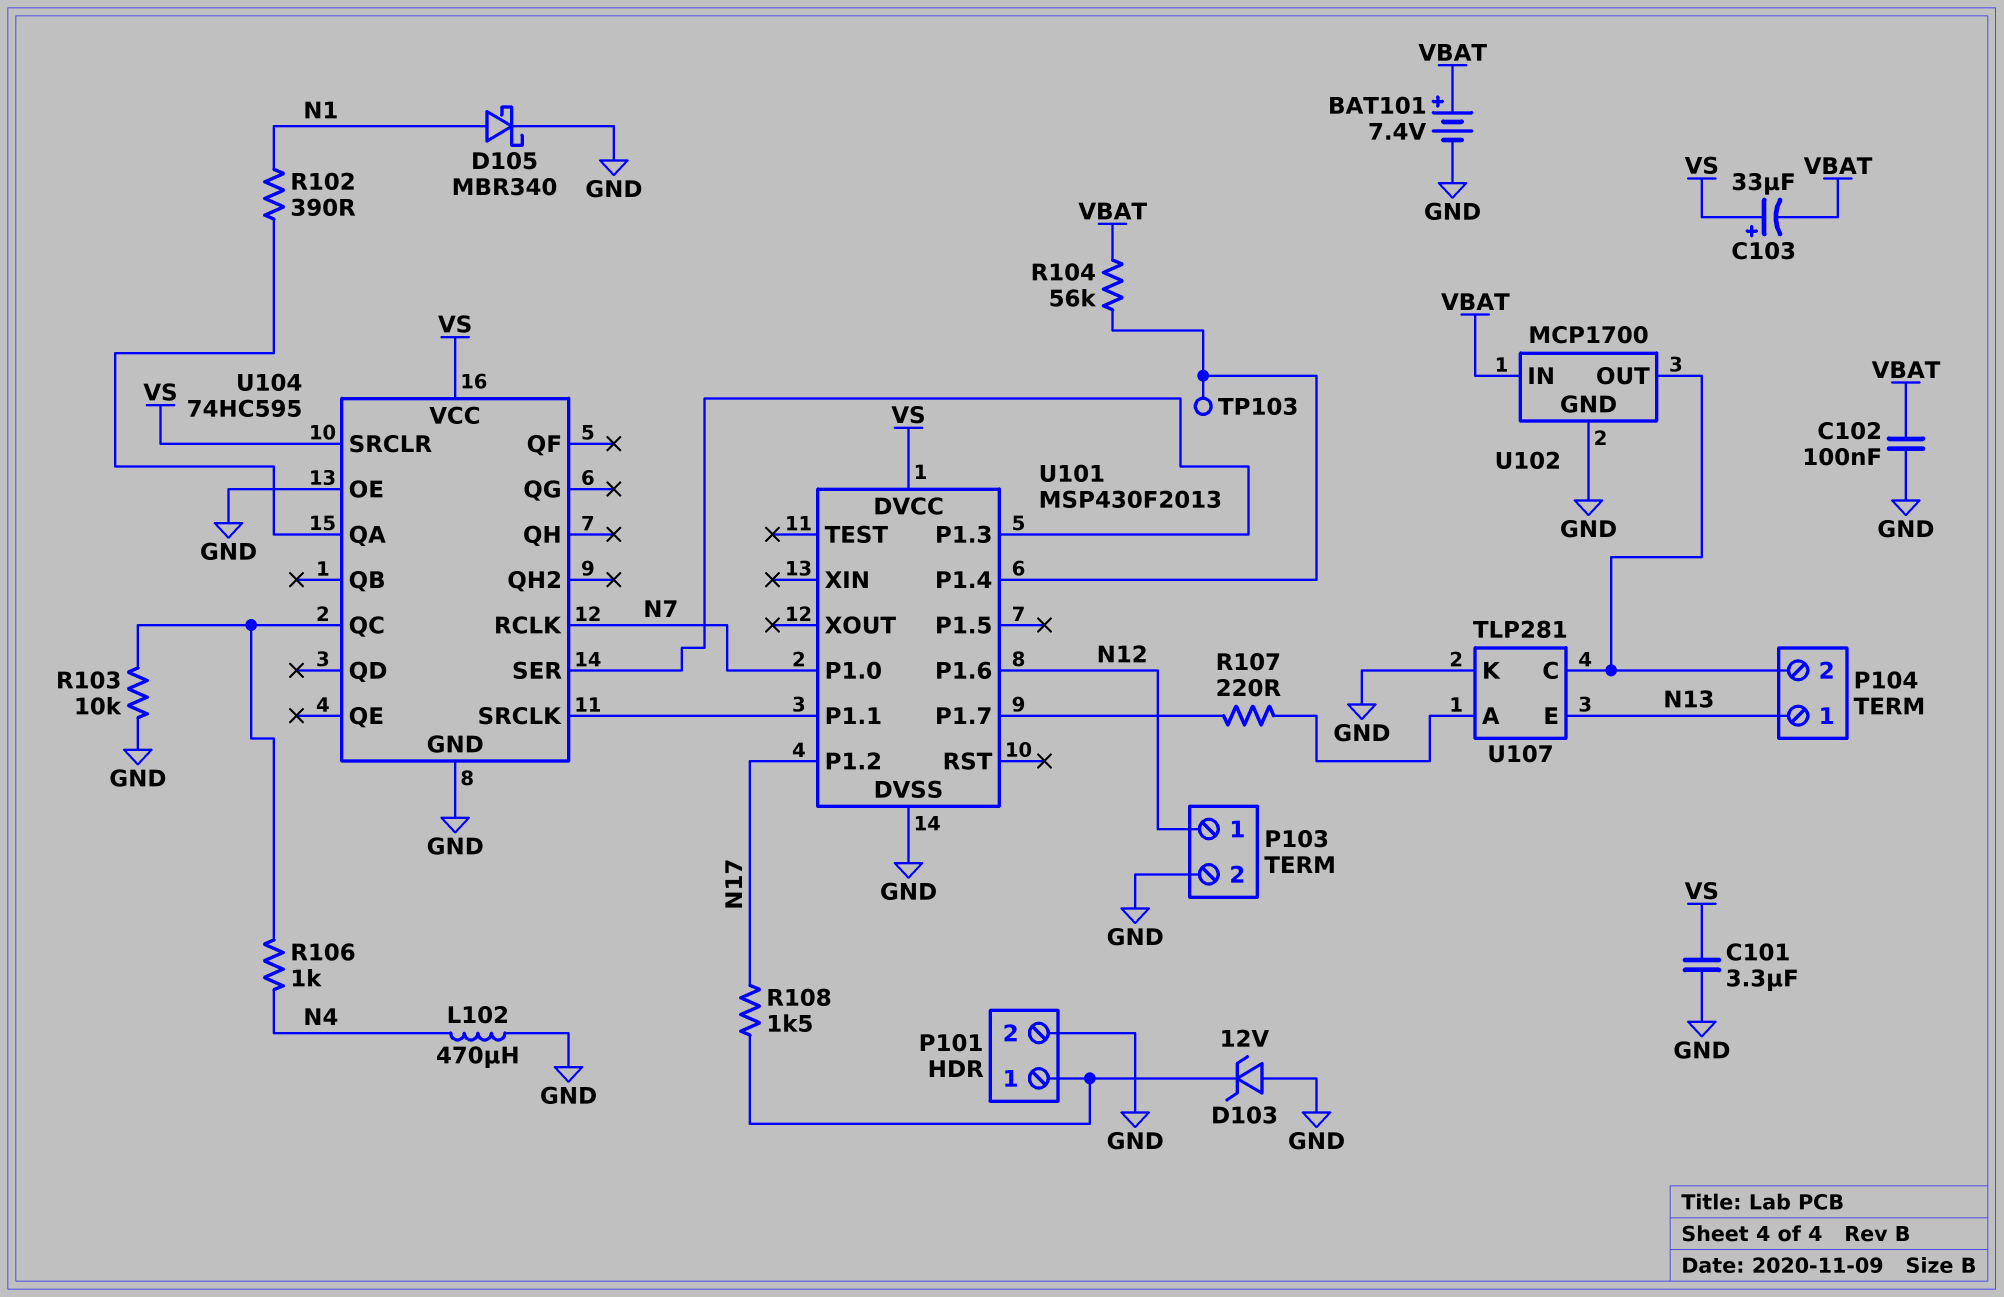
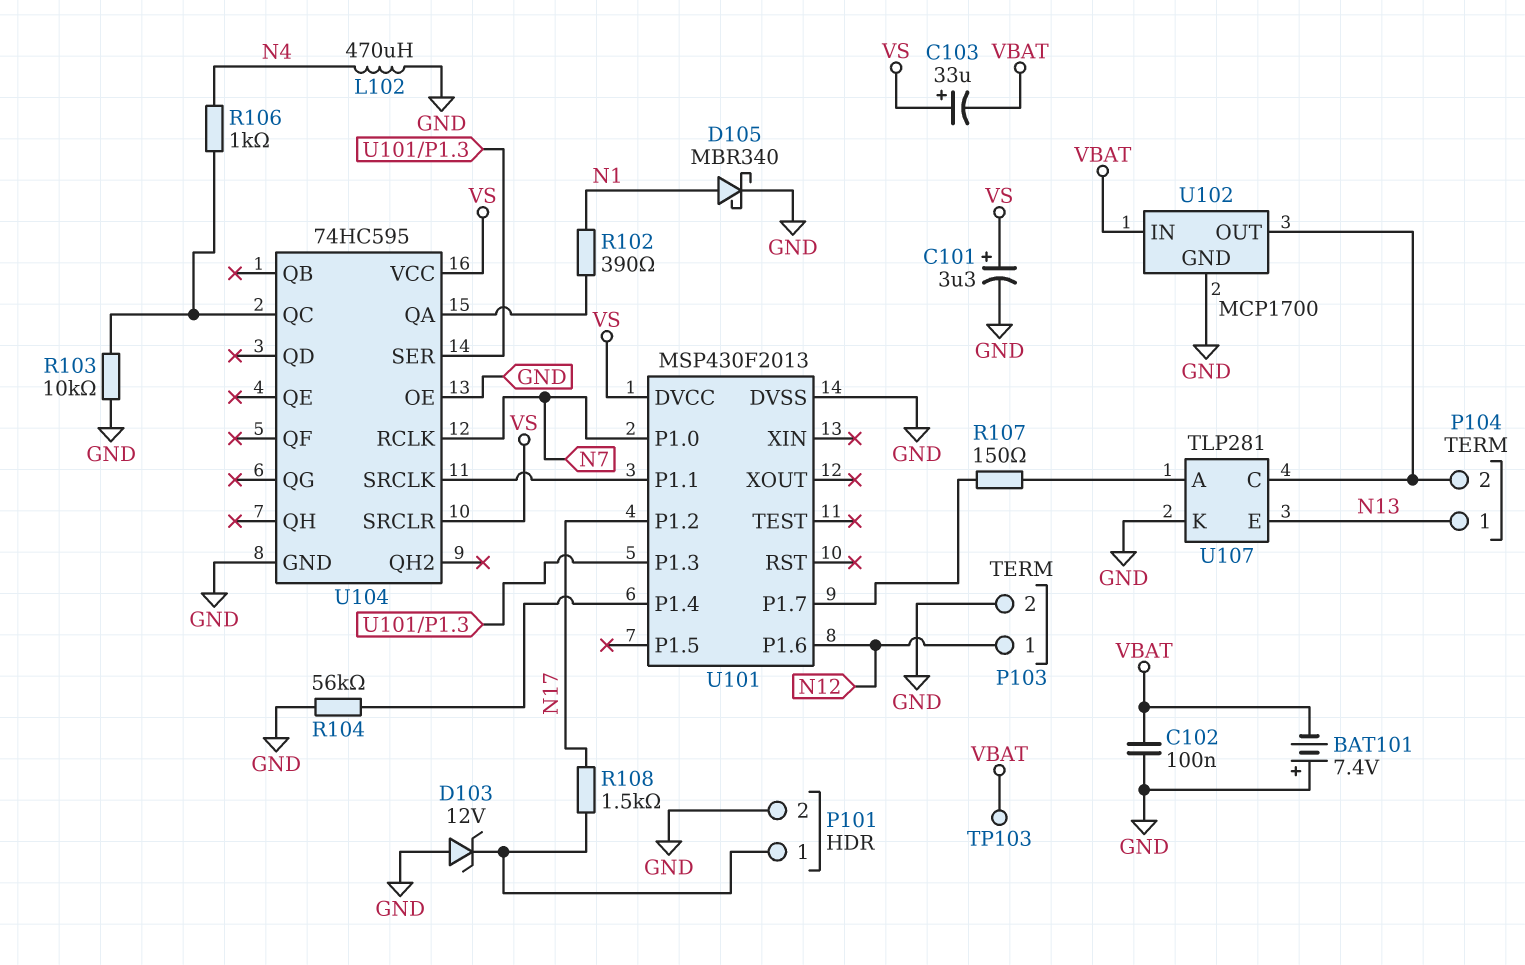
BAT101: 7.4V (plus VBAT, minus GND) -> 7.4V (plus GND, minus VBAT)
C101: 3.3uF (GND, VS) -> 3.3uF (plus VS, minus GND)
R104: 56k (U101/P1.4, VBAT) -> 56k (GND, U101/P1.4)
R107: 220 (U101/P1.7, U107/A) -> 150 (U101/P1.7, U107/A)
TP103: test point (U101/P1.4) -> test point (VBAT)

